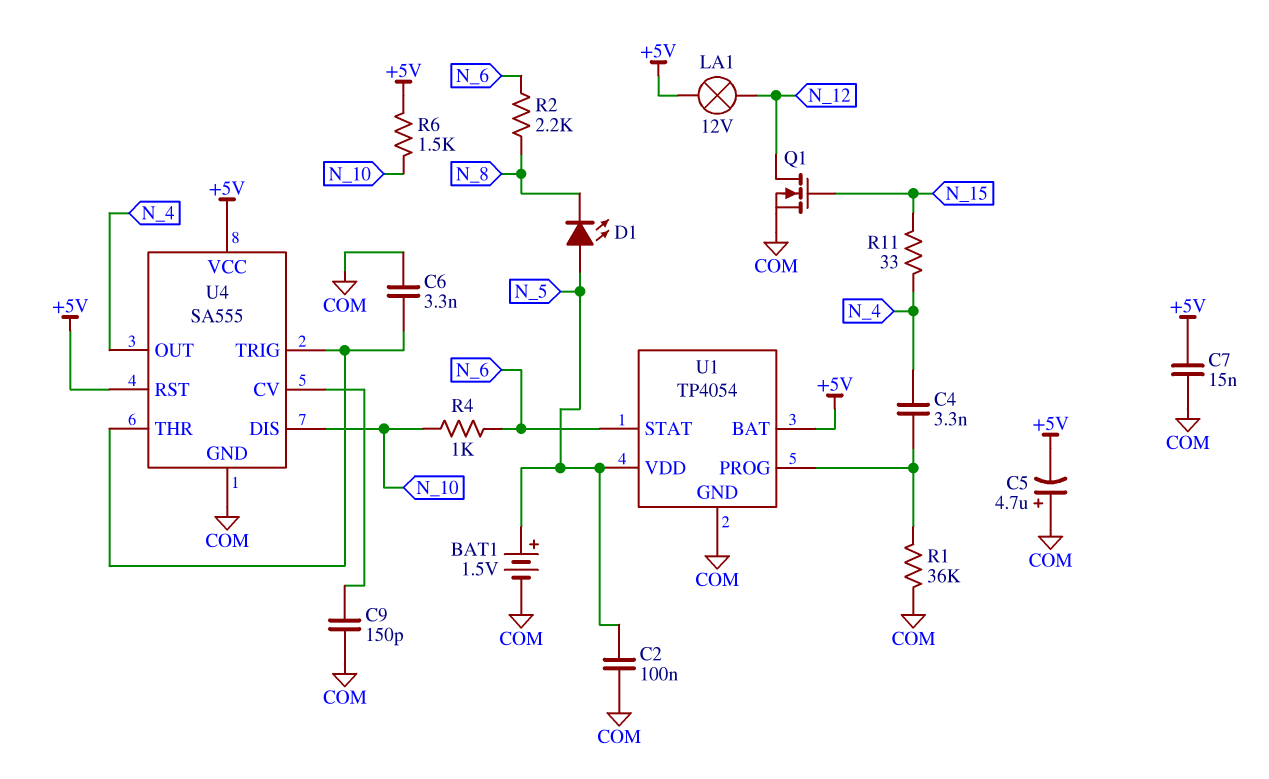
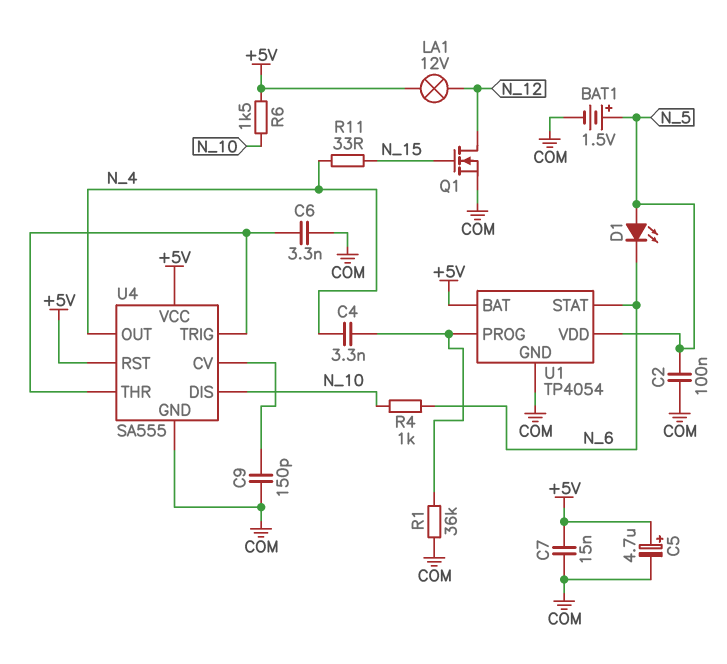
C5: 4.7uF (plus COM, minus +5V) -> 4.7uF (plus +5V, minus COM)
D1: LED (A N_5, K N_8) -> LED (A N_5, K N_6)
R2: 2.2k (N_6, N_8) -> none

